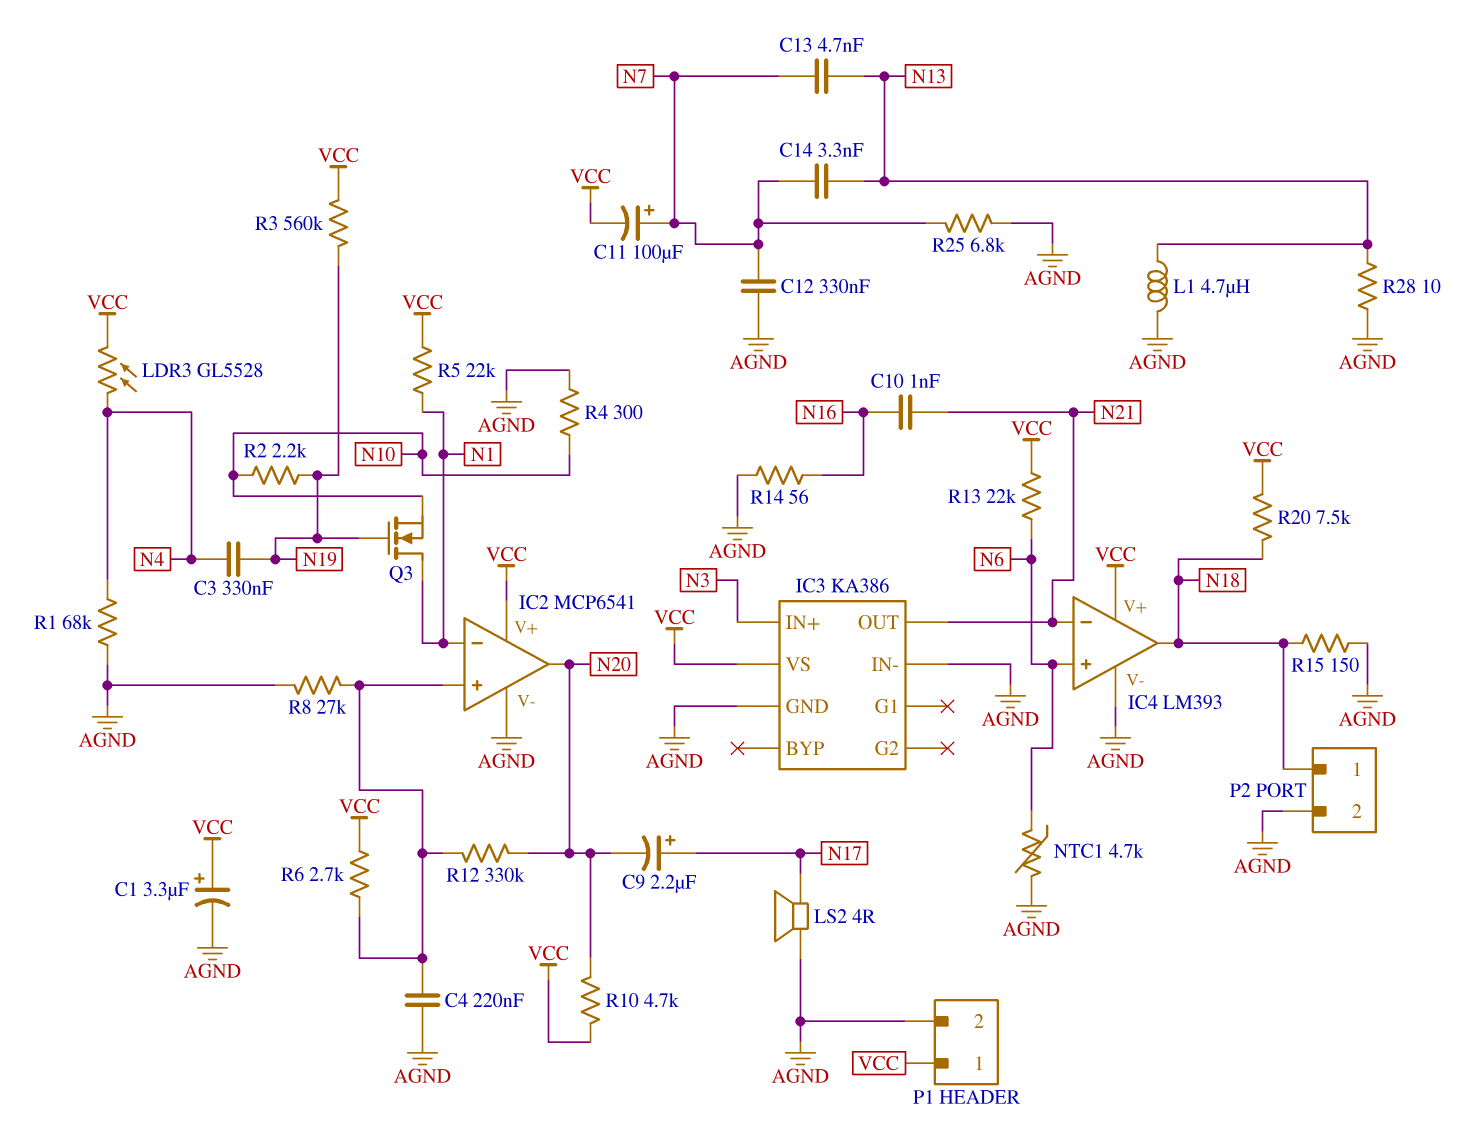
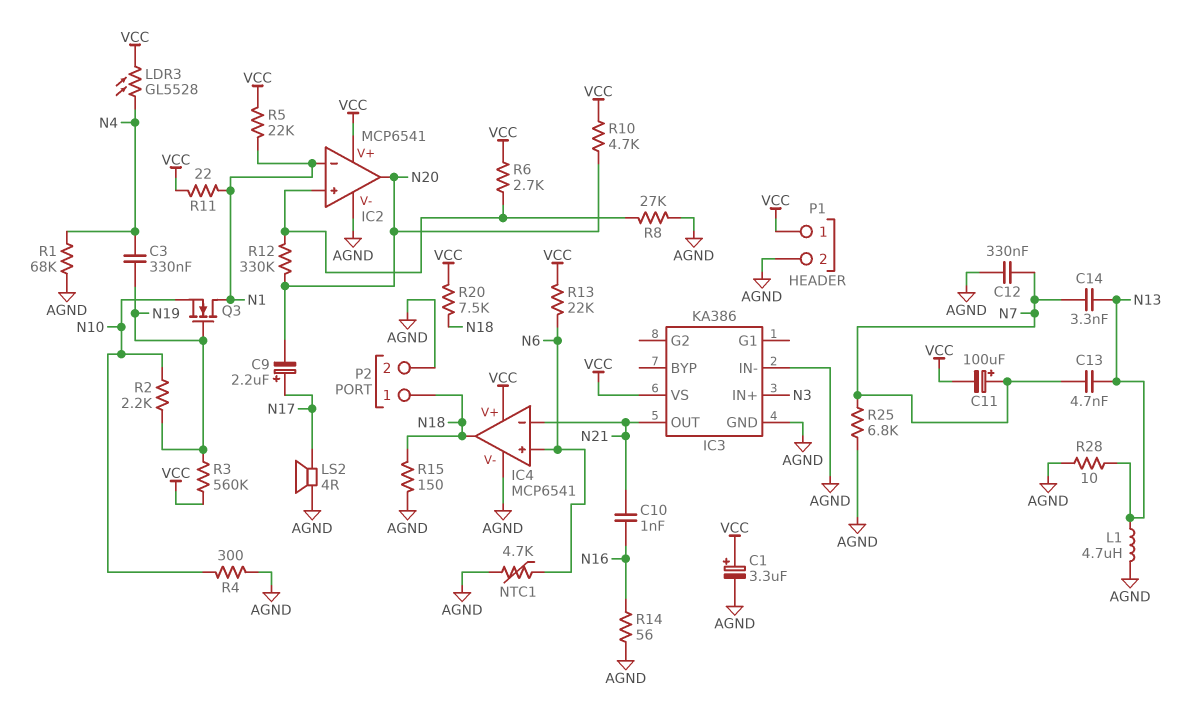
C4: 220nF (AGND, IC2/in+) -> none
IC4: LM393 -> MCP6541
R11: none -> 22 (N1, VCC)

